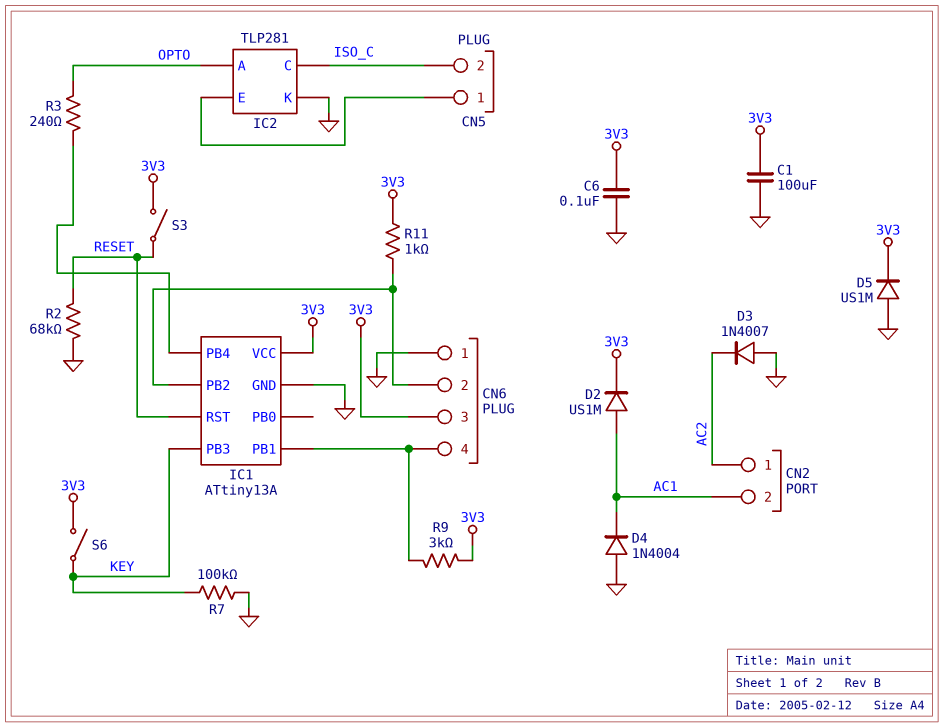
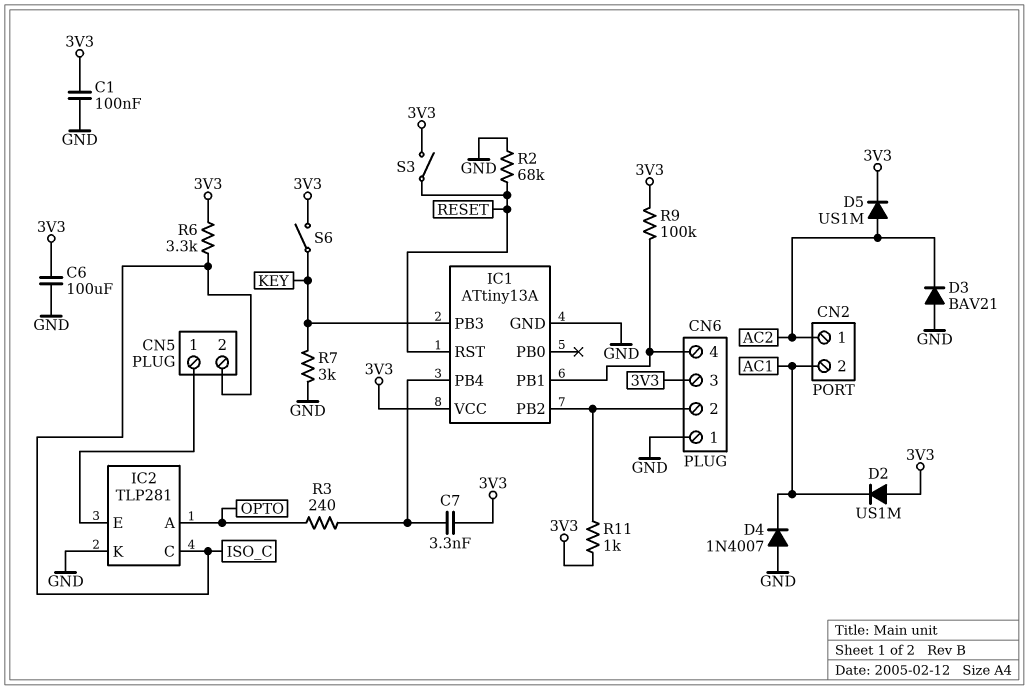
C1: 100uF (3V3, GND) -> 100nF (3V3, GND)
C6: 100nF (3V3, GND) -> 100uF (3V3, GND)
C7: none -> 3.3nF (3V3, IC1/PB4)
D2: diode US1M (A AC1, K 3V3) -> diode US1M (A 3V3, K AC1)
D3: diode 1N4007 (A GND, K AC2) -> diode BAV21 (A GND, K AC2)
D4: diode 1N4004 (A GND, K AC1) -> diode 1N4007 (A GND, K AC1)
D5: diode US1M (A GND, K 3V3) -> diode US1M (A AC2, K 3V3)
R6: none -> 3.3k (3V3, ISO_C)
R7: 100k (GND, KEY) -> 3k (GND, KEY)
R9: 3k (3V3, CN6/4) -> 100k (3V3, CN6/4)

